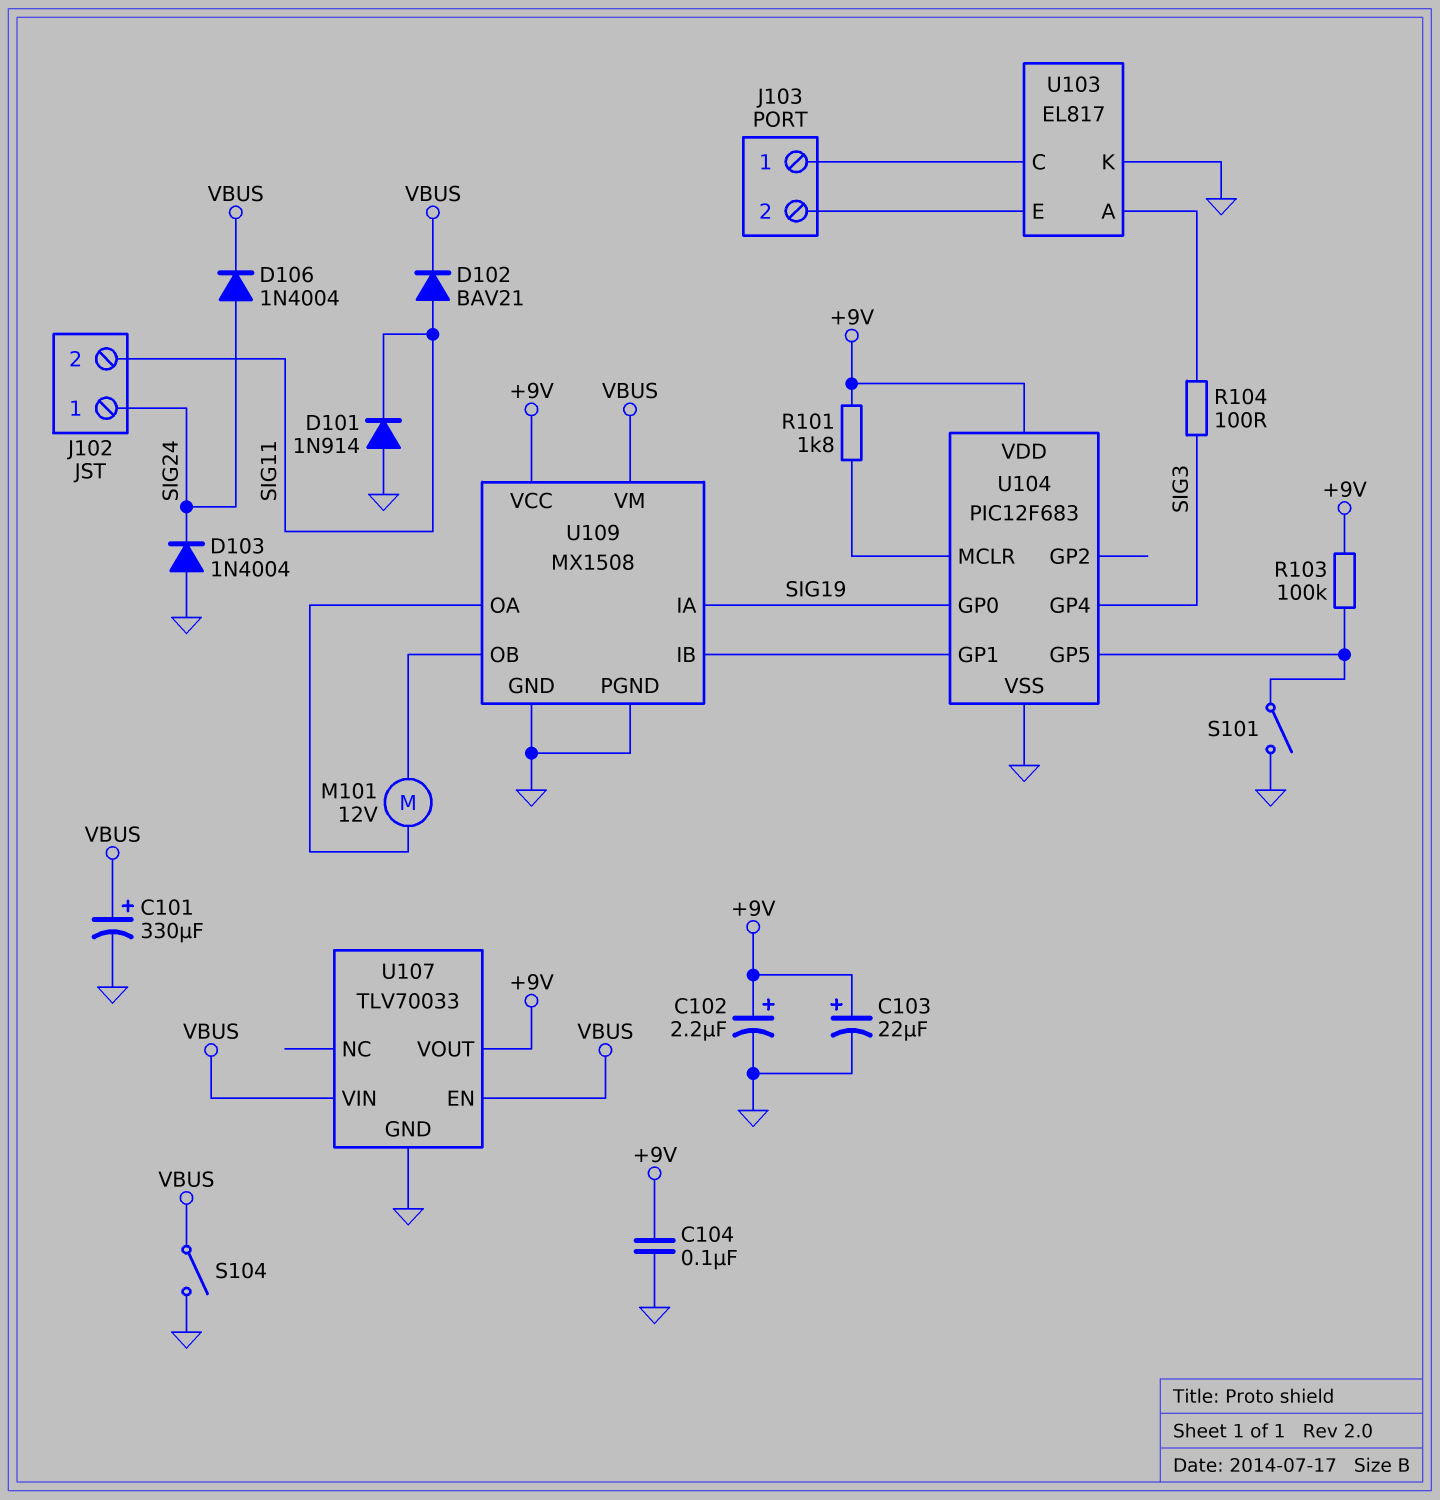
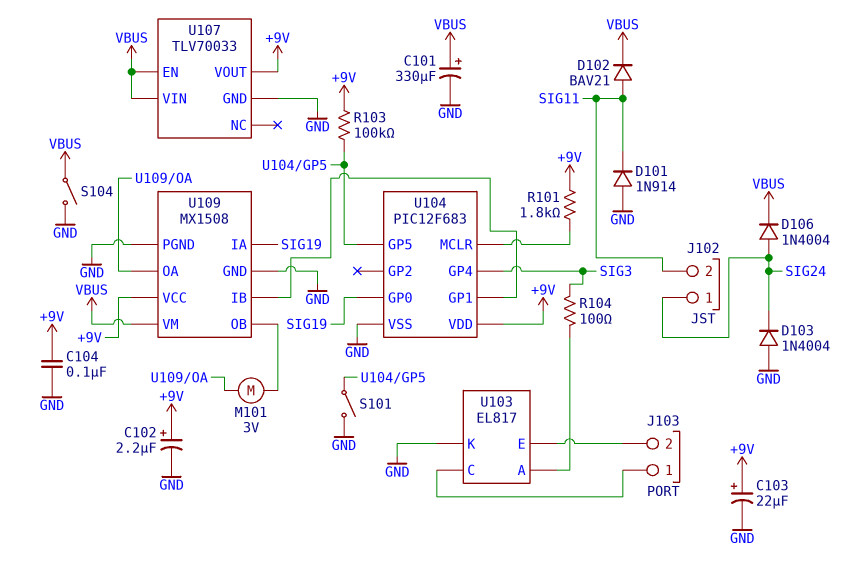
M101: motor 12V (U109/OA, U109/OB) -> motor 3V (U109/OA, U109/OB)

